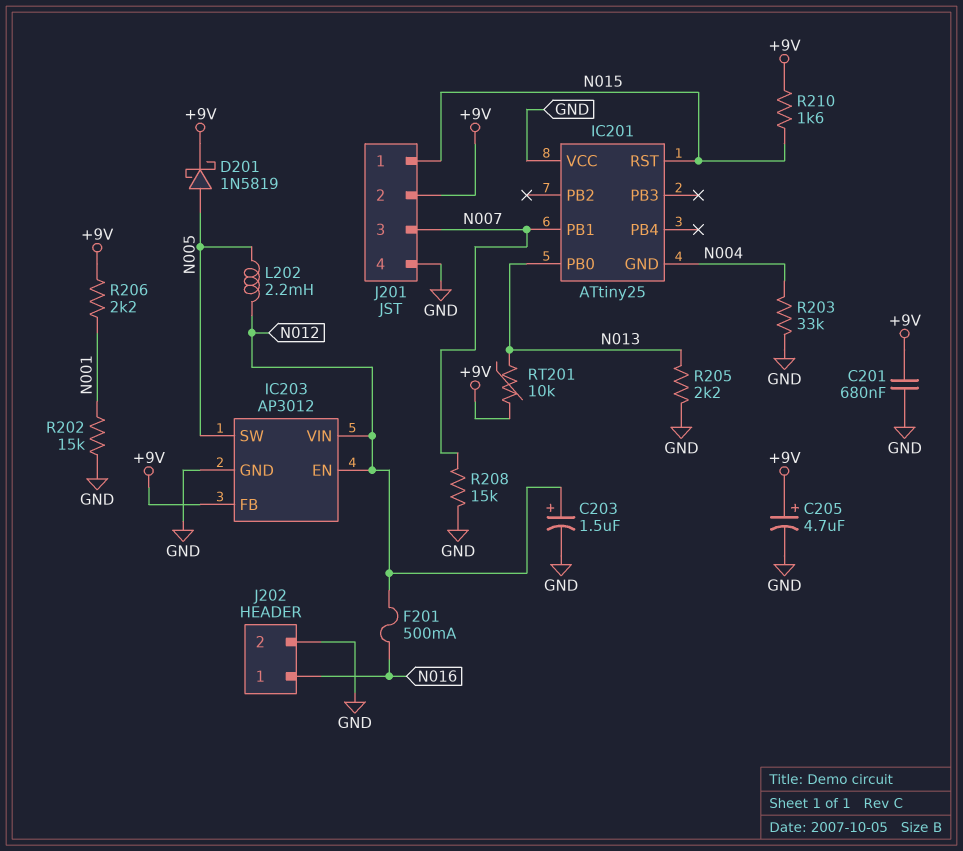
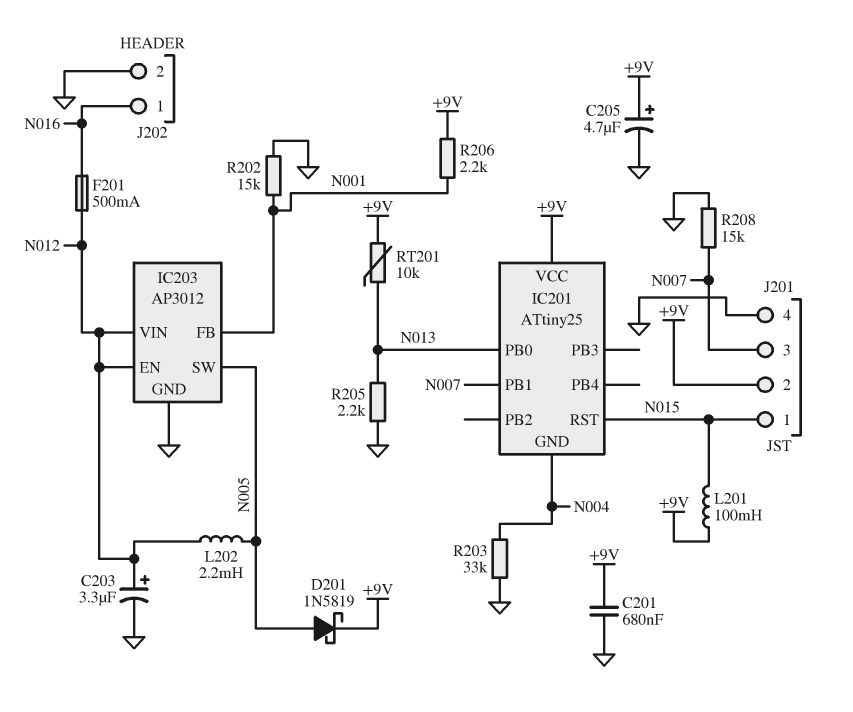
C203: 1.5uF (plus N012, minus GND) -> 3.3uF (plus N012, minus GND)
IC201 pin VCC: GND -> +9V
IC203 pin FB: +9V -> N001
L201: none -> 100mH (+9V, N015)
R210: 1.6k (+9V, N015) -> none

